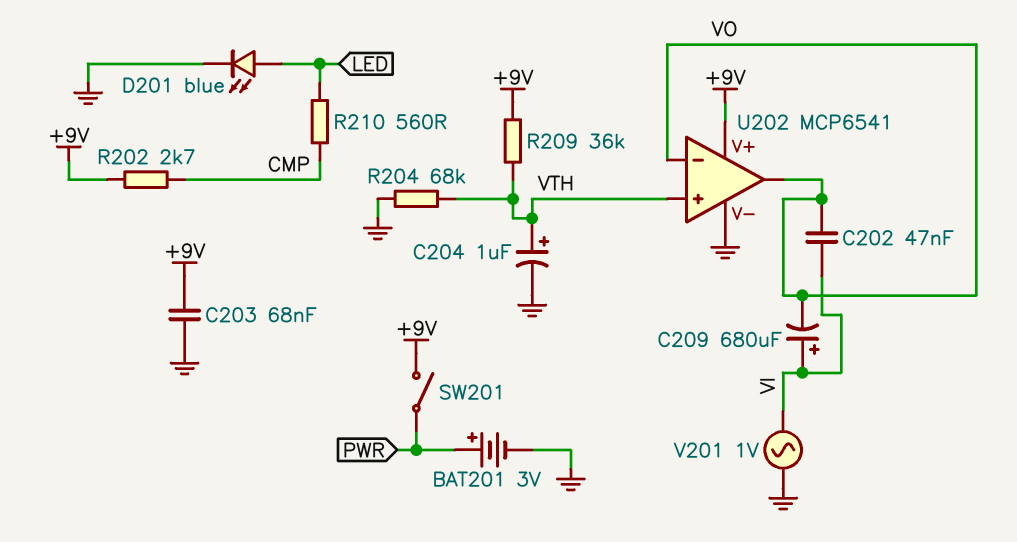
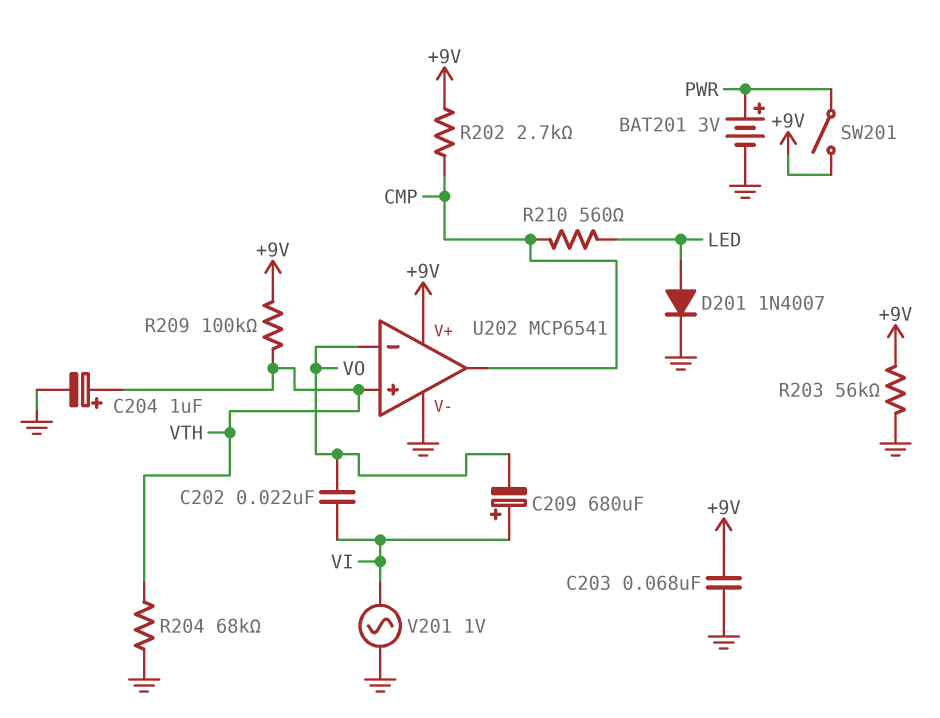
C202: 47nF (VI, VO) -> 22nF (VI, VO)
D201: LED blue (A LED, K GND) -> diode 1N4007 (A LED, K GND)
R203: none -> 56k (+9V, GND)
R209: 36k (+9V, VTH) -> 100k (+9V, VTH)
U202 pin out: VO -> CMP

